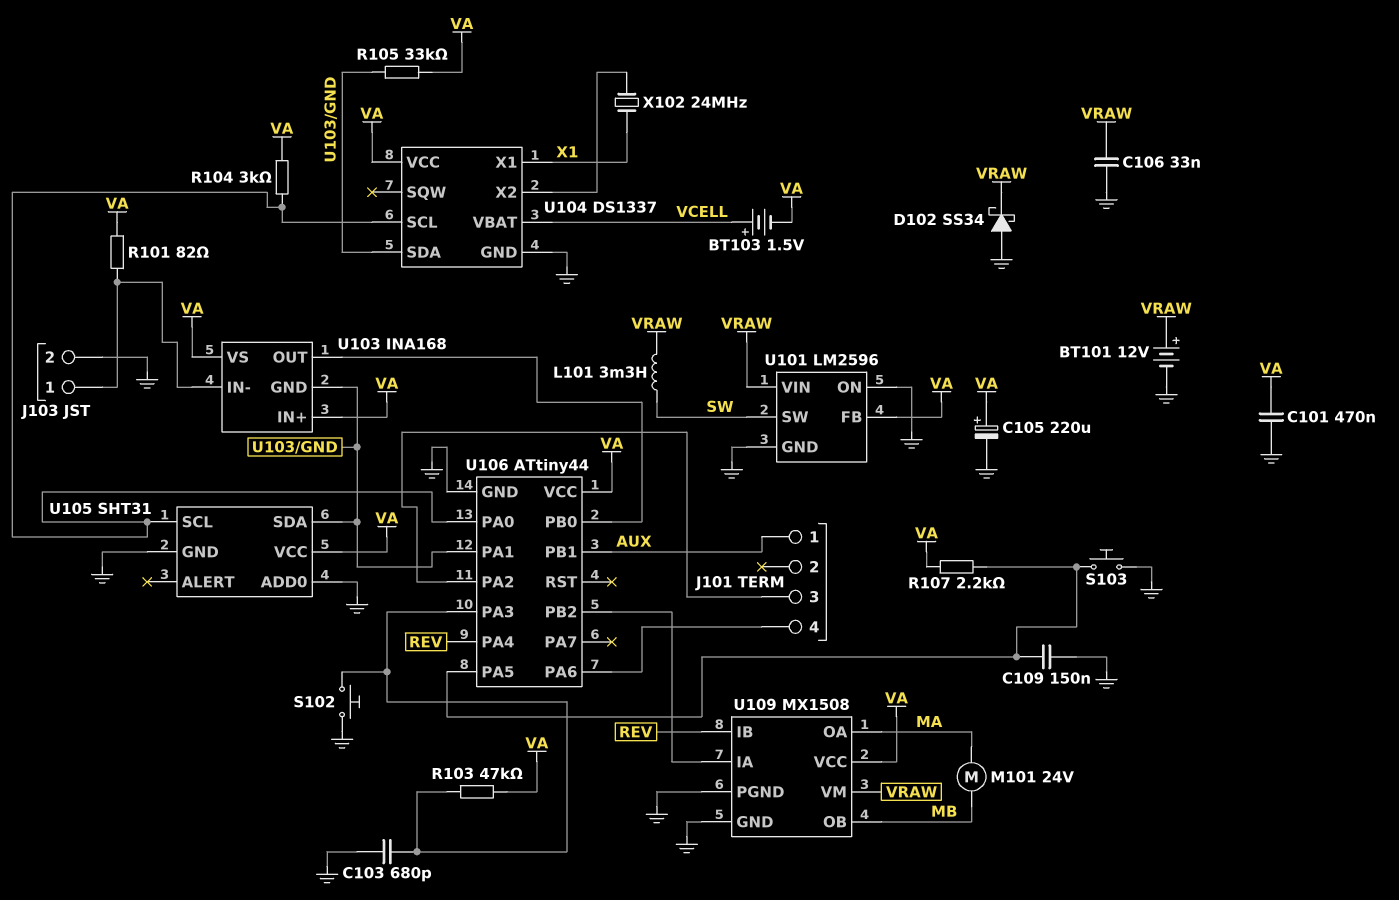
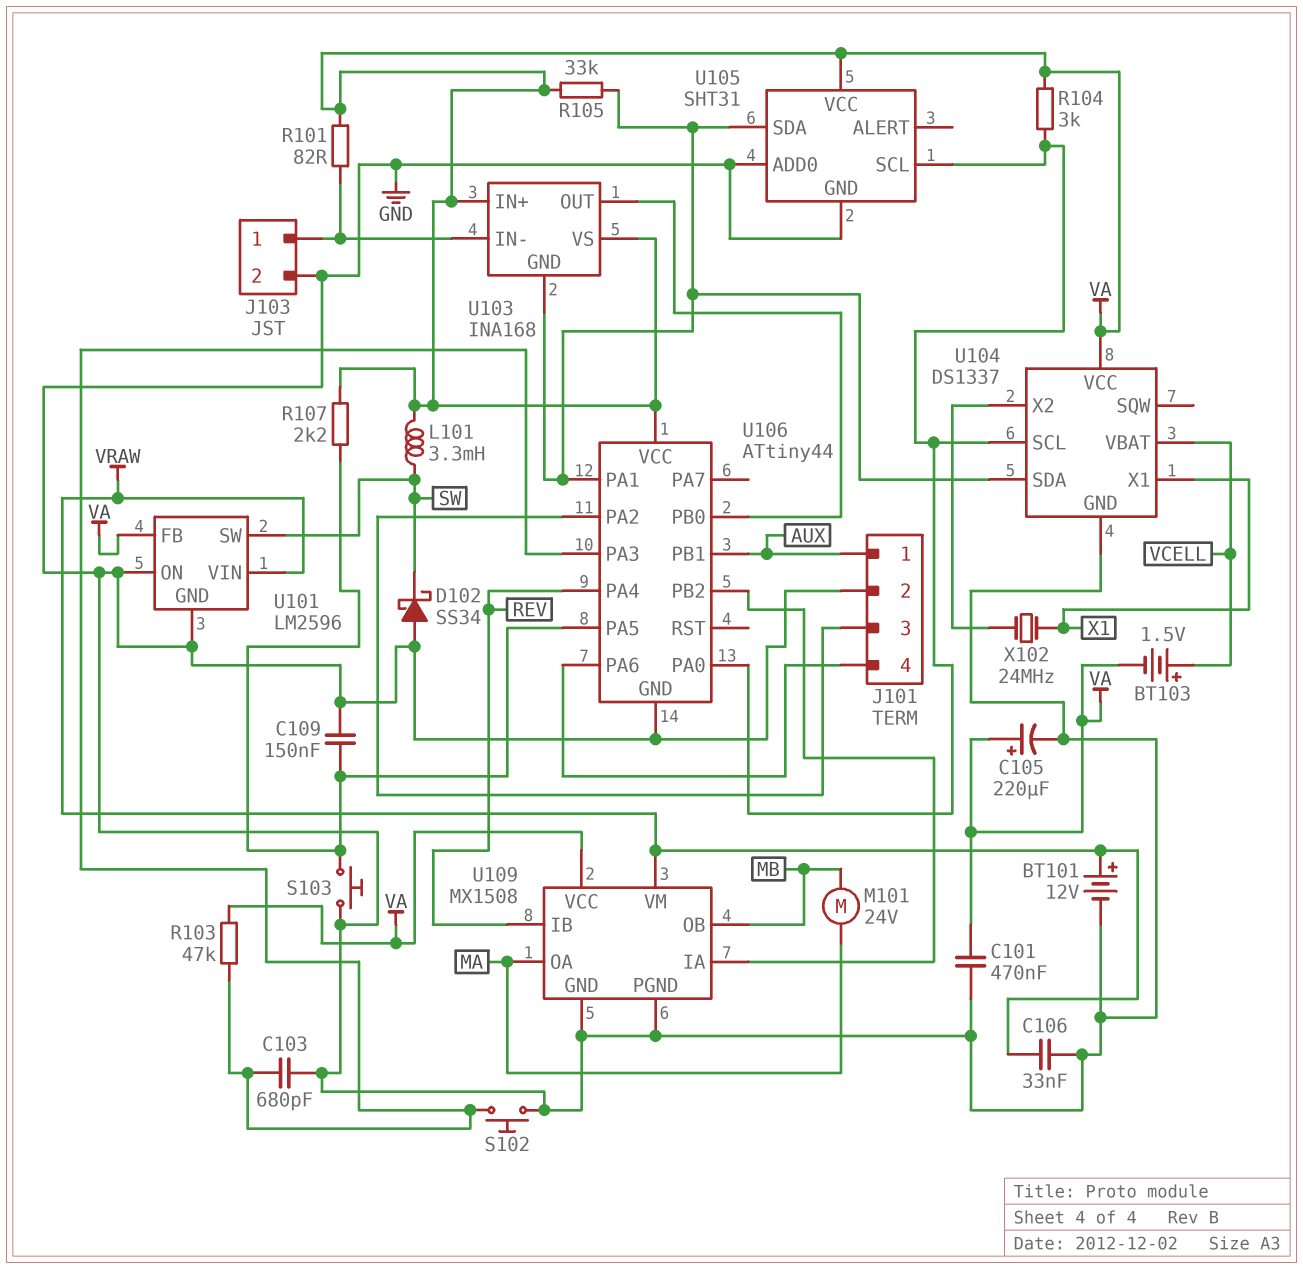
D102: schottky SS34 (A GND, K VRAW) -> schottky SS34 (A GND, K SW)
J101 pin 2: none -> GND
L101: 3.3mH (SW, VRAW) -> 3.3mH (SW, VA)

